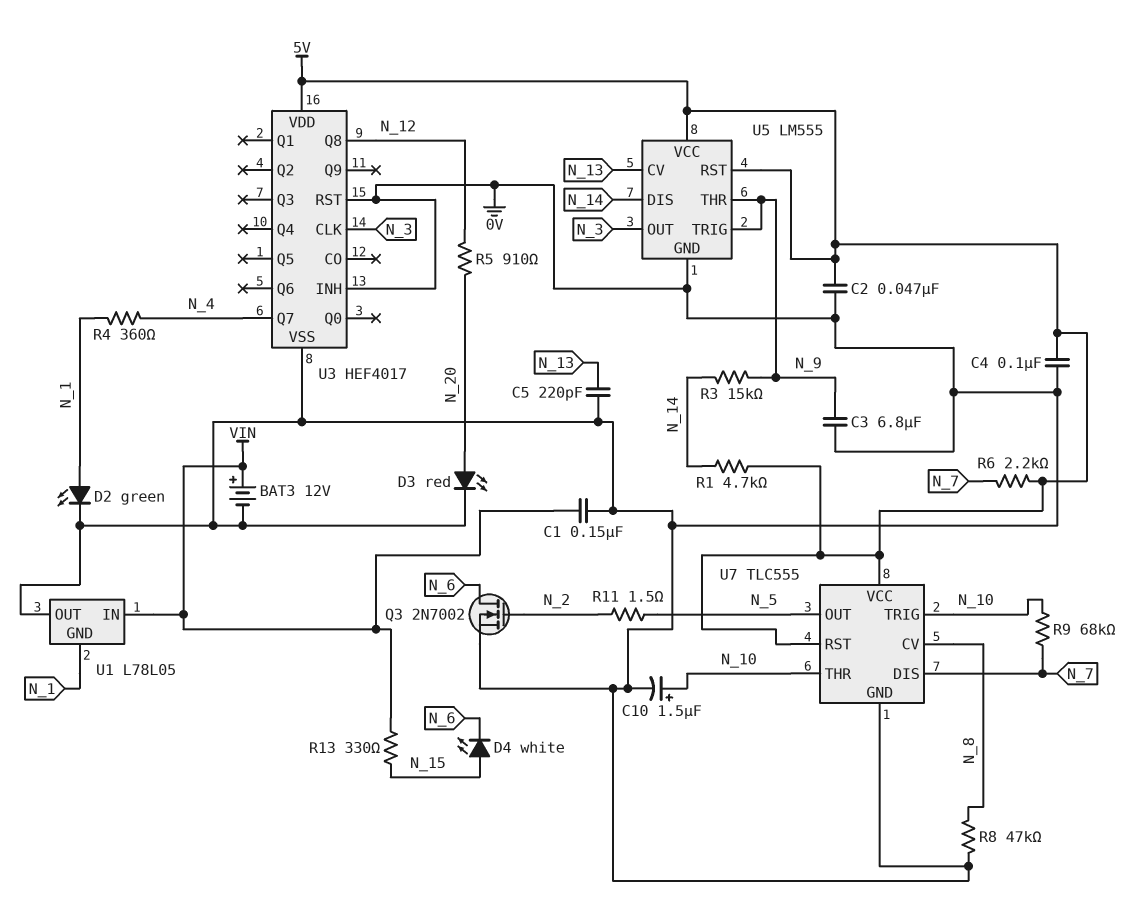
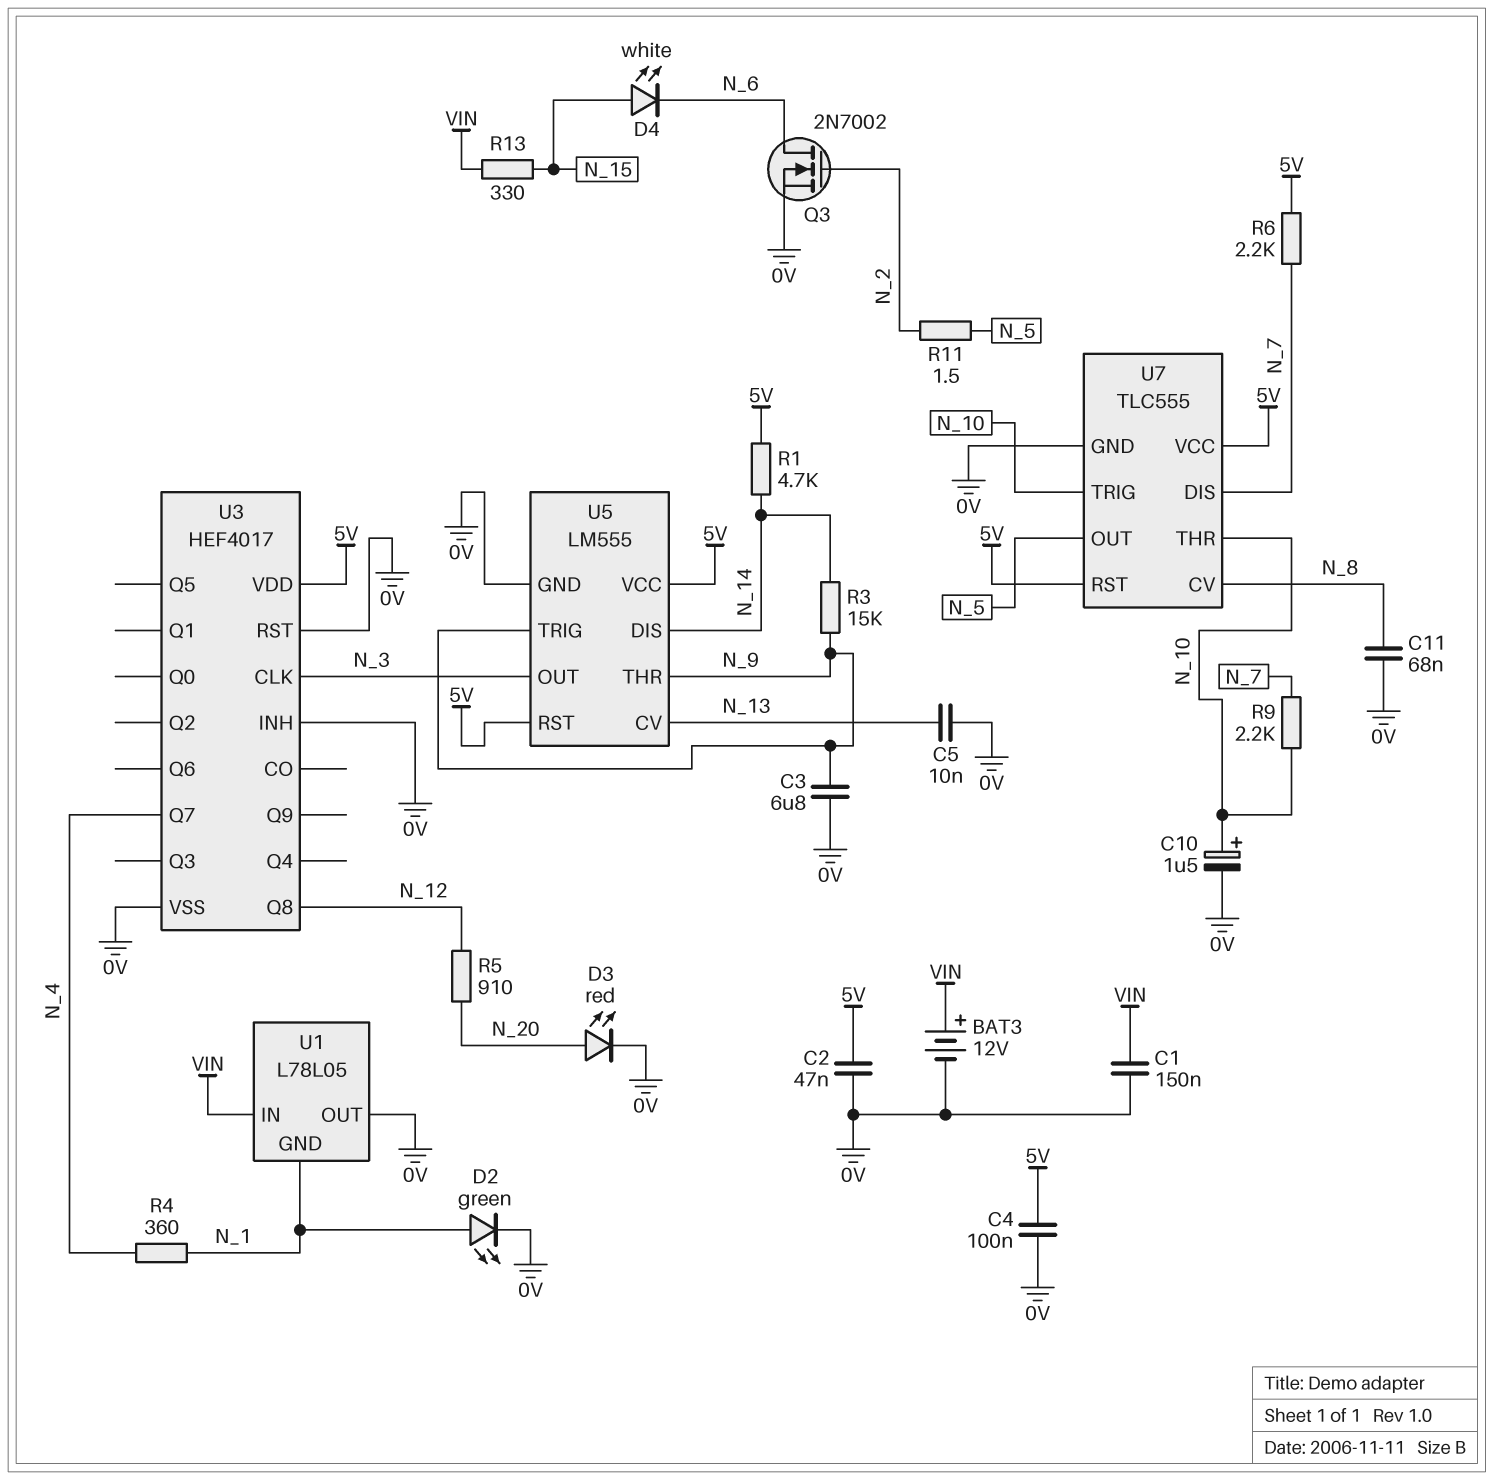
C5: 220pF (0V, N_13) -> 10nF (0V, N_13)
C11: none -> 68nF (0V, N_8)
R8: 47k (0V, N_8) -> none
R9: 68k (N_7, N_10) -> 2.2k (N_7, N_10)

